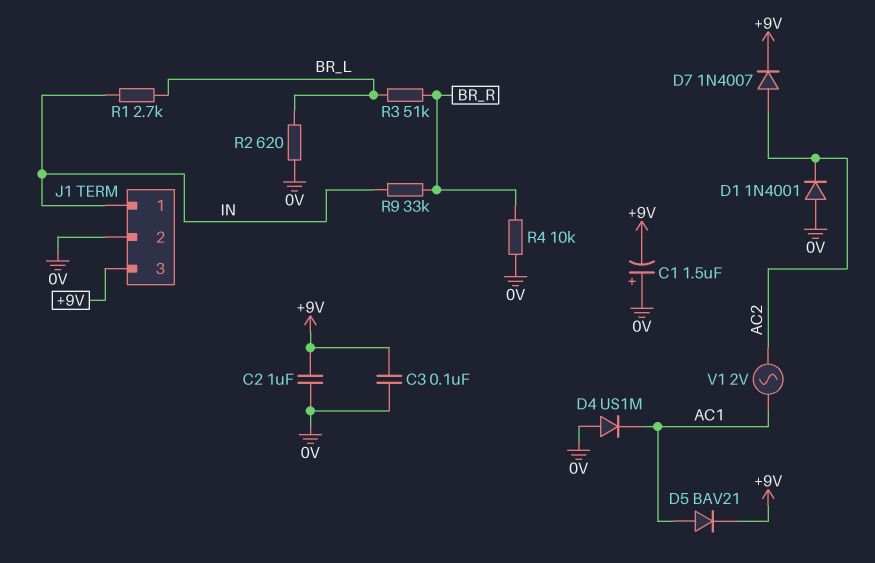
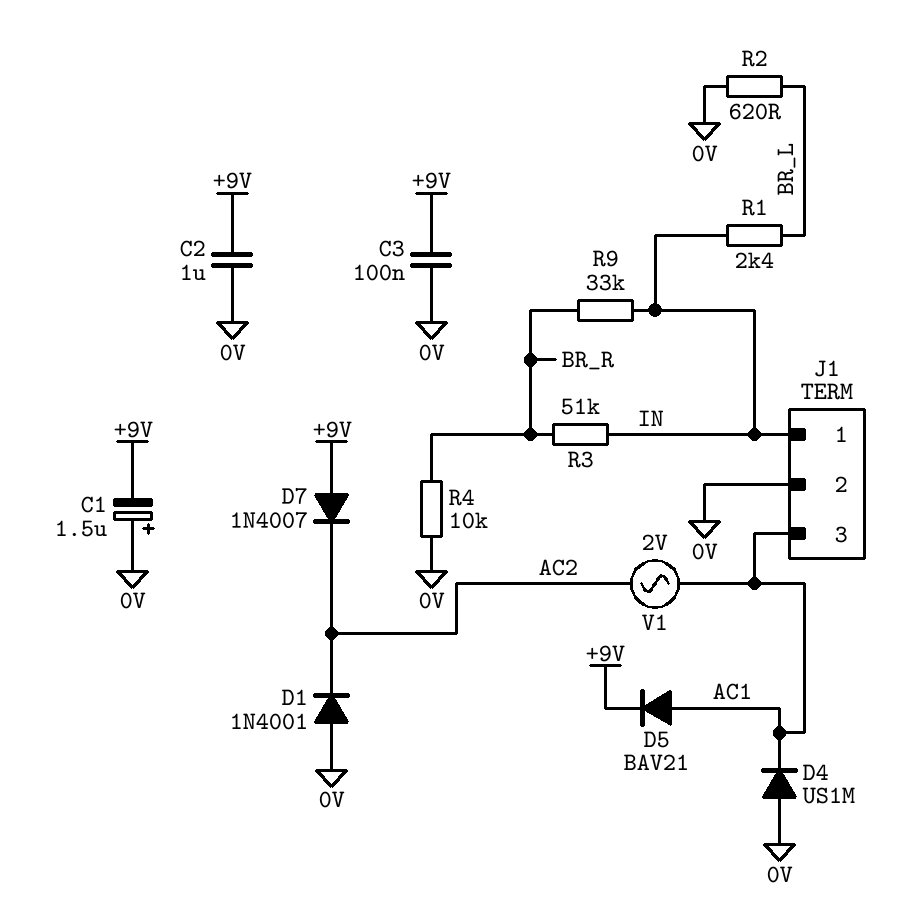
D7: diode 1N4007 (A AC2, K +9V) -> diode 1N4007 (A +9V, K AC2)
J1 pin 3: +9V -> AC1
R1: 2.7k (BR_L, IN) -> 2.4k (BR_L, IN)
R3: 51k (BR_L, BR_R) -> 51k (BR_R, IN)

